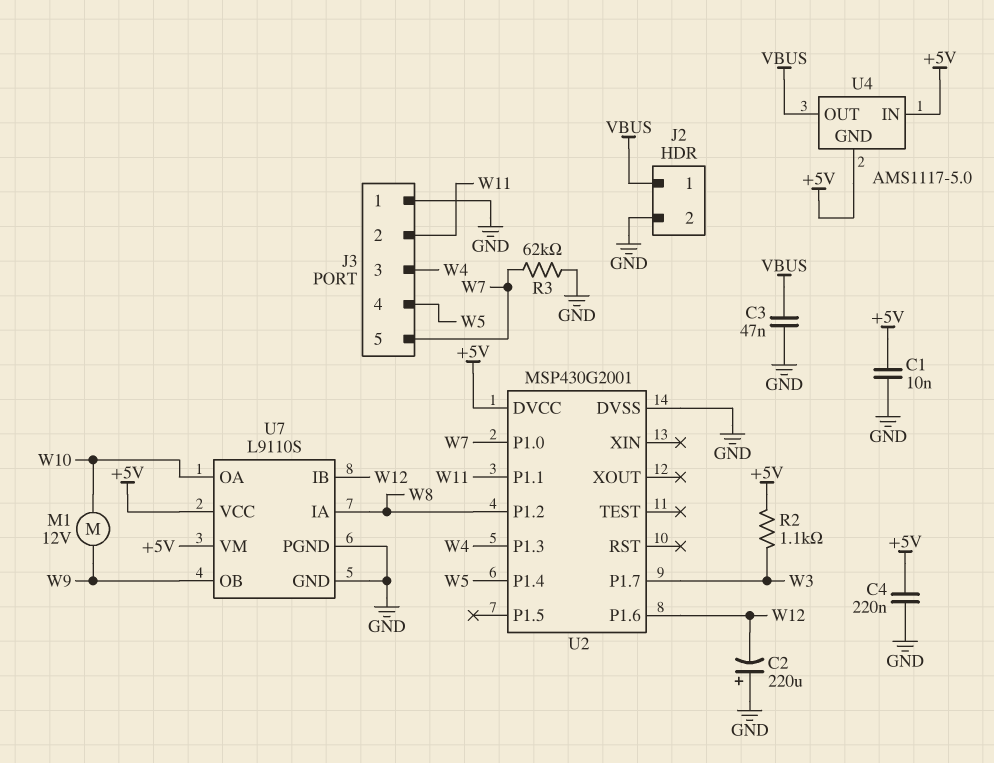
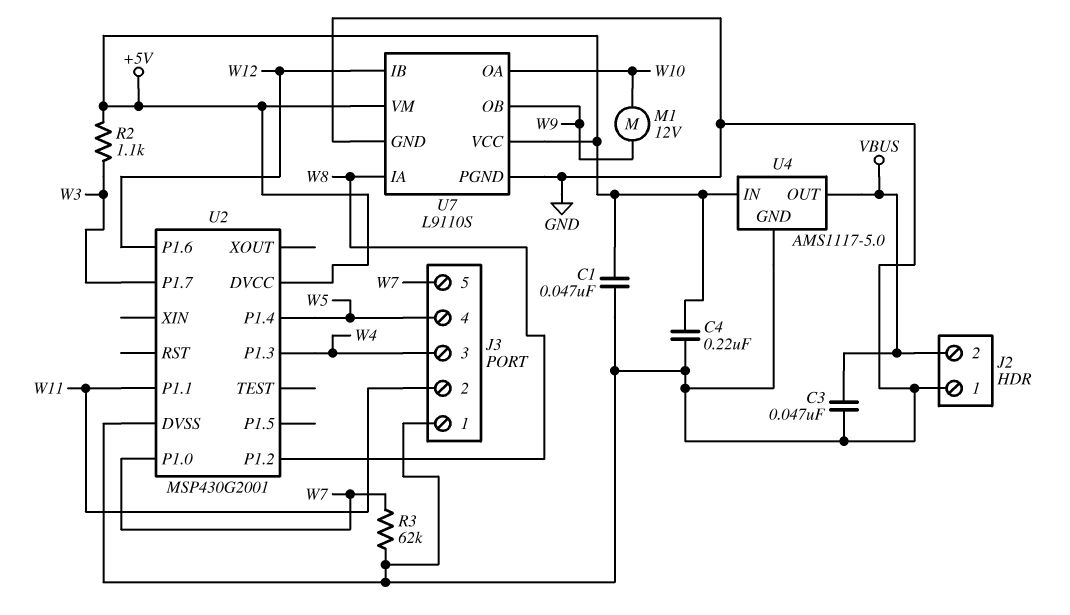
C1: 10nF (+5V, GND) -> 47nF (+5V, GND)
C2: 220uF (plus GND, minus W12) -> none
J2 pin 1: VBUS -> GND
J2 pin 2: GND -> VBUS
U4 pin GND: +5V -> GND

